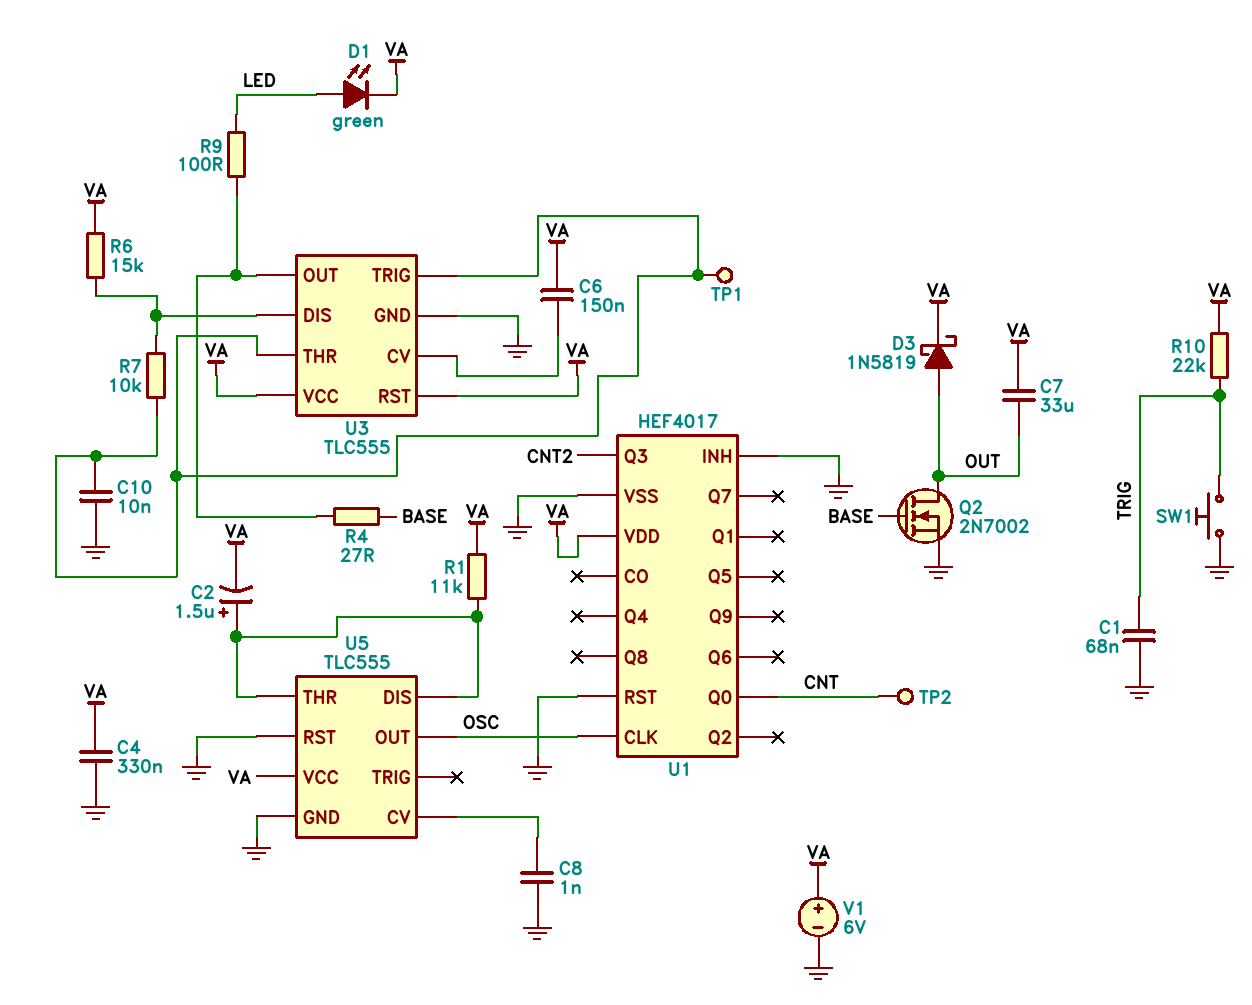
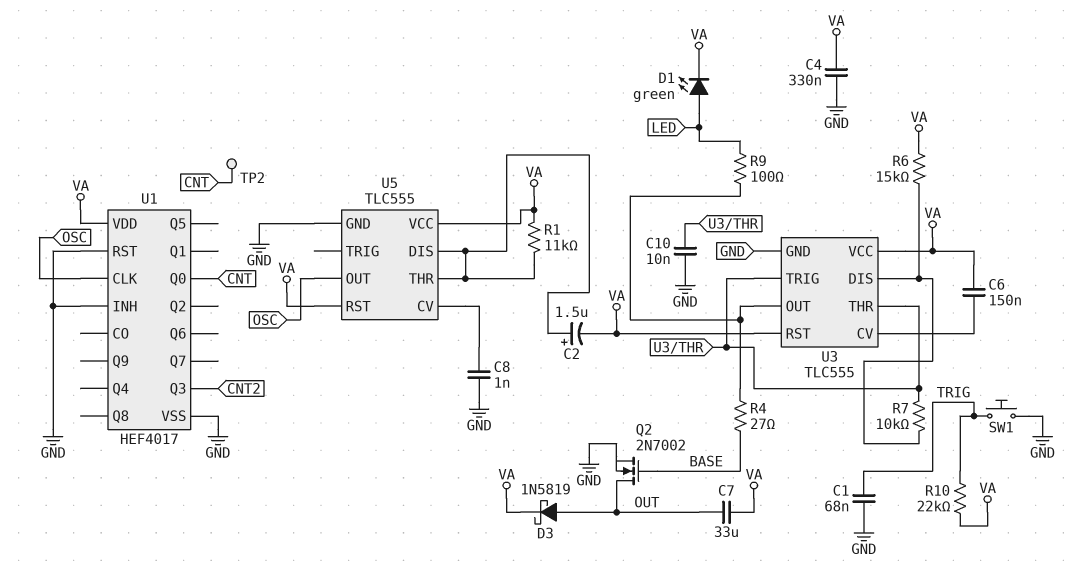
TP1: test point (U3/THR) -> none
U5 pin RST: GND -> VA
V1: 6V (plus VA, minus GND) -> none

